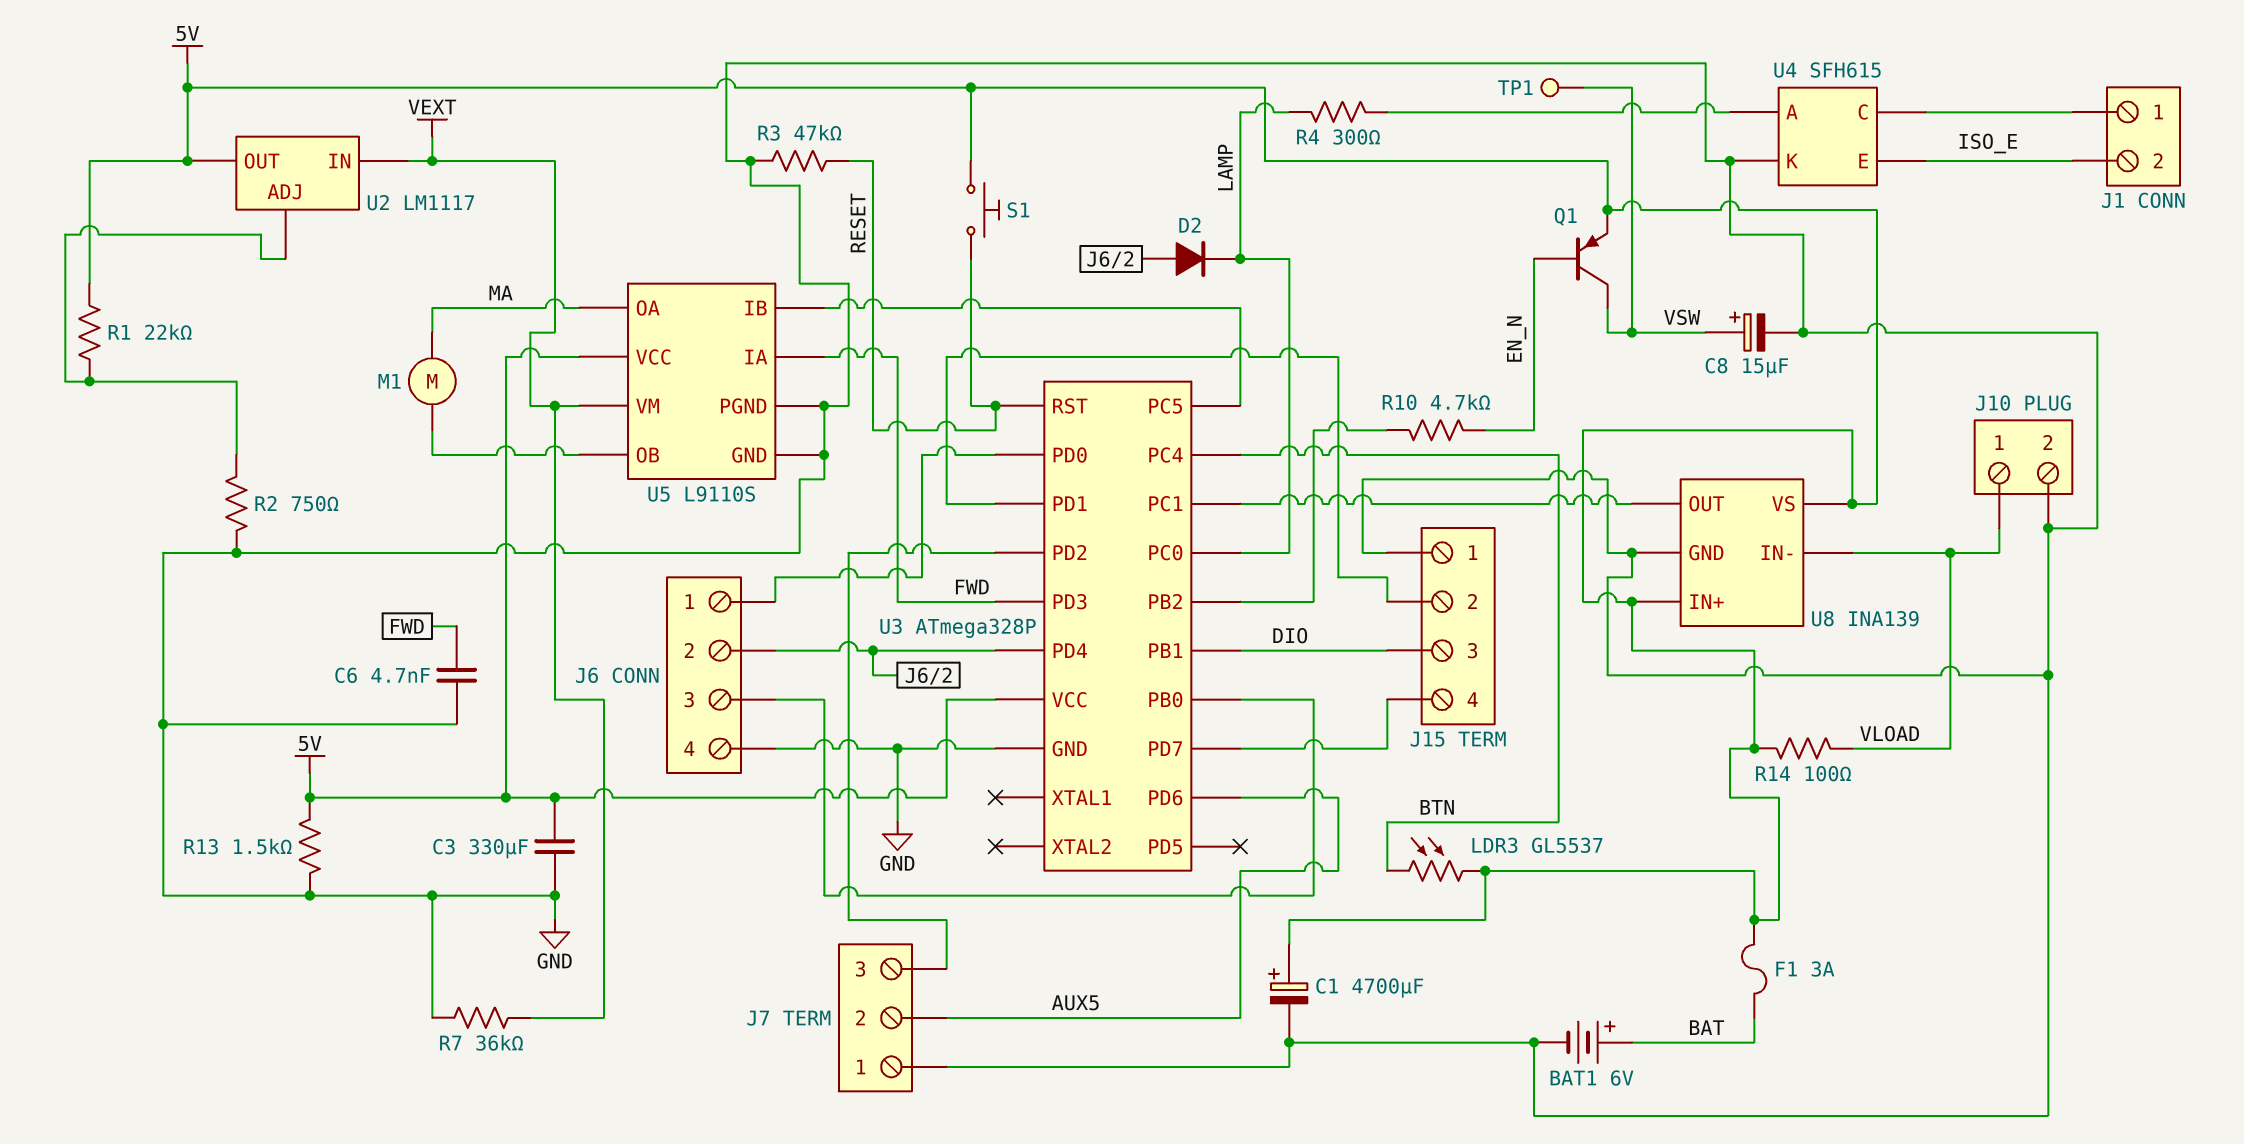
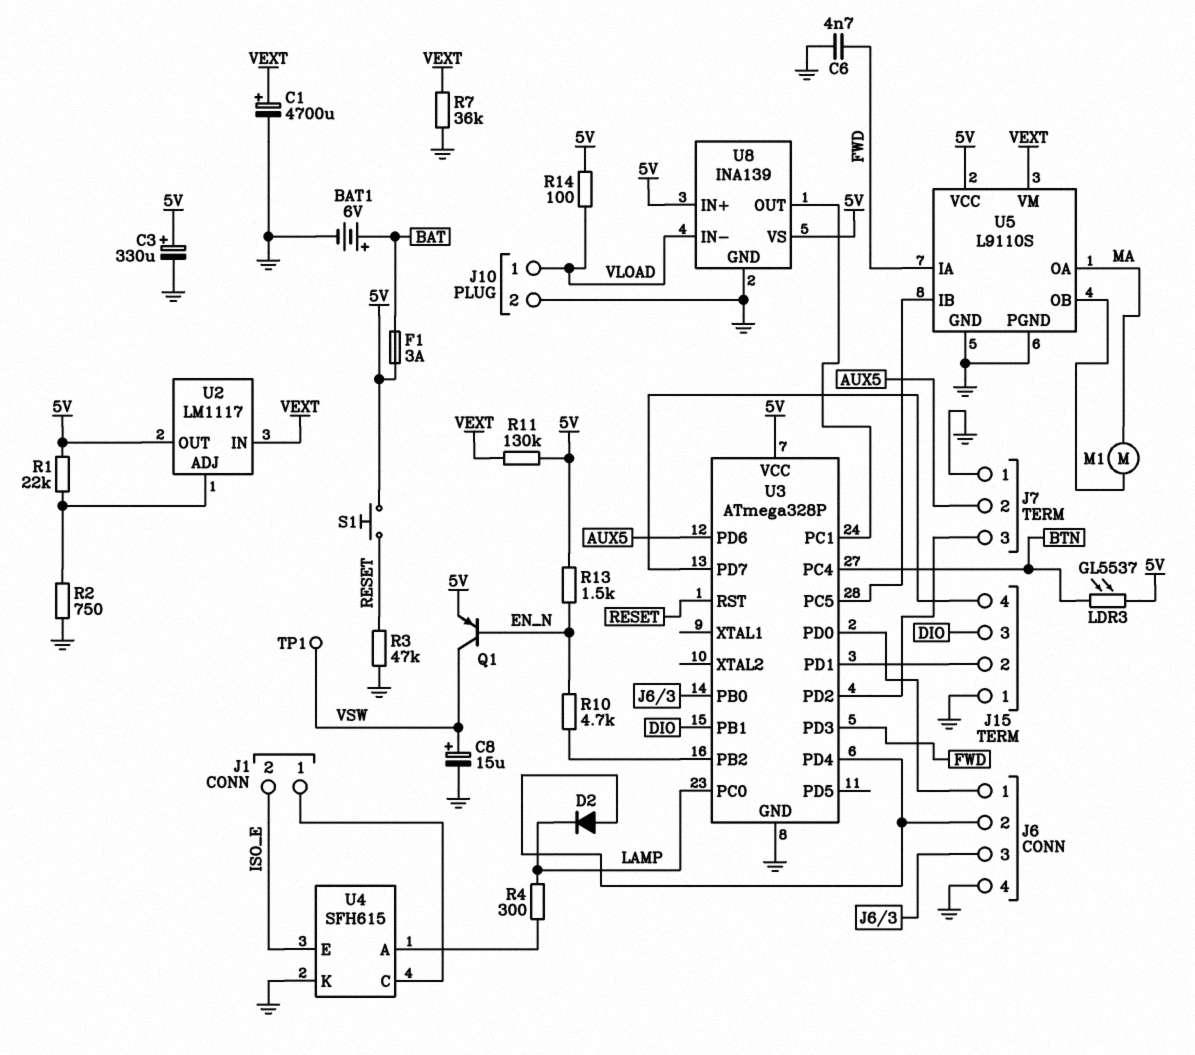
C1: 4700uF (plus 5V, minus GND) -> 4700uF (plus VEXT, minus GND)
C3: 330uF (5V, GND) -> 330uF (plus 5V, minus GND)
R11: none -> 130k (5V, VEXT)
R13: 1.5k (5V, GND) -> 1.5k (5V, EN_N)

